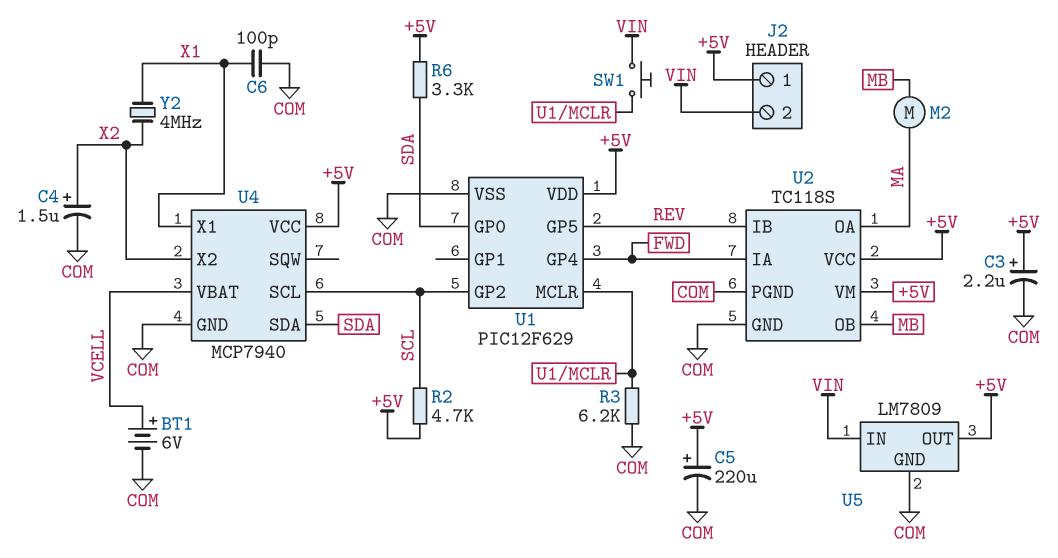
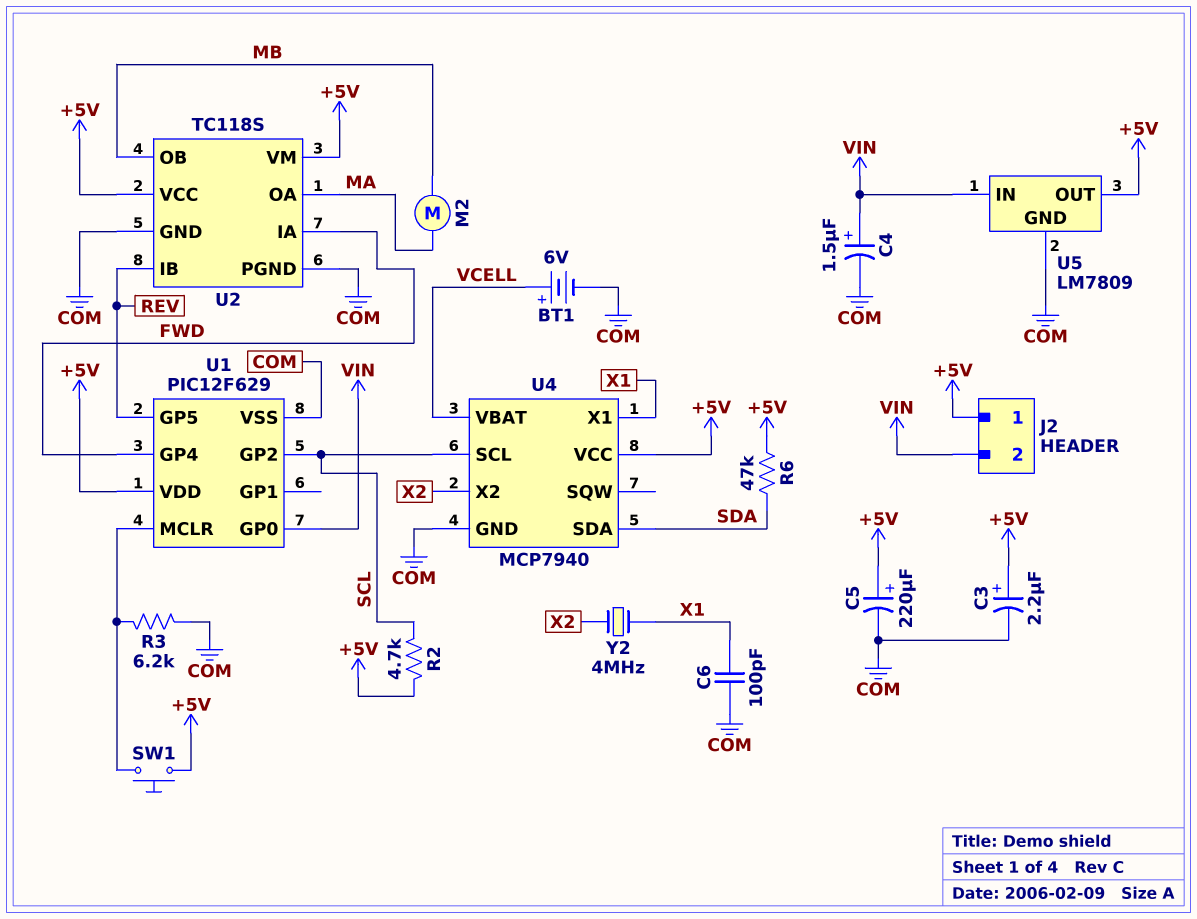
C4: 1.5uF (plus X2, minus COM) -> 1.5uF (plus VIN, minus COM)
R6: 3.3k (+5V, SDA) -> 47k (+5V, SDA)
SW1: button (U1/MCLR, VIN) -> button (+5V, U1/MCLR)
U1 pin GP0: SDA -> VIN

